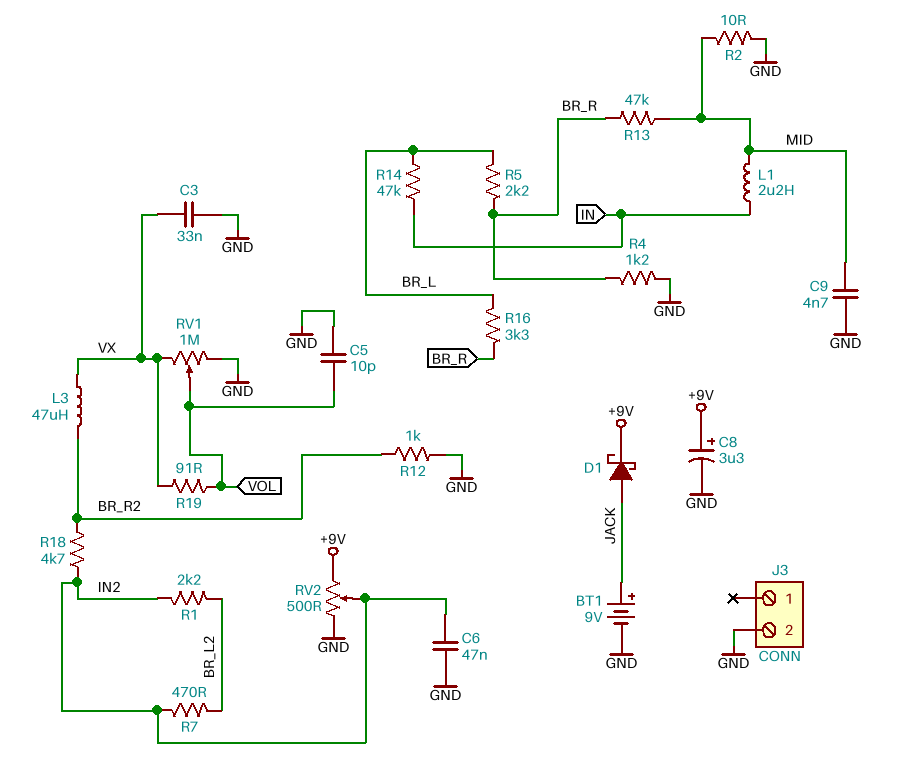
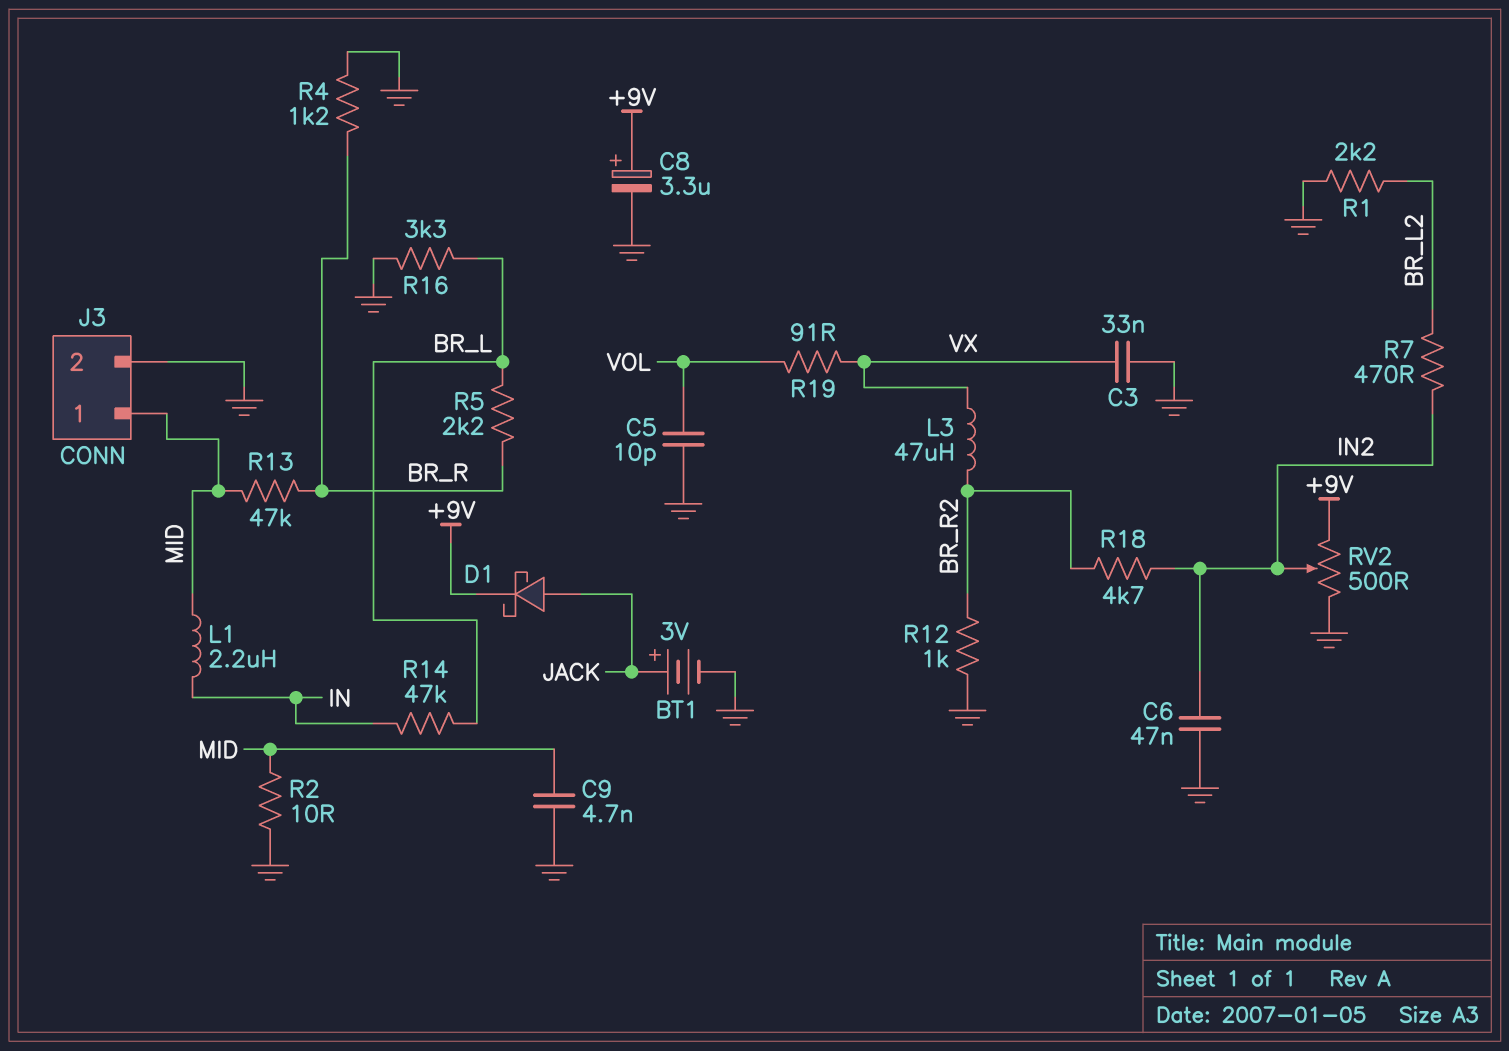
BT1: 9V (plus JACK, minus GND) -> 3V (plus JACK, minus GND)
J3 pin 1: none -> MID
R1: 2.2k (BR_L2, IN2) -> 2.2k (BR_L2, GND)
R16: 3.3k (BR_L, BR_R) -> 3.3k (BR_L, GND)
RV1: 1M (GND, VX, wiper VOL) -> none

